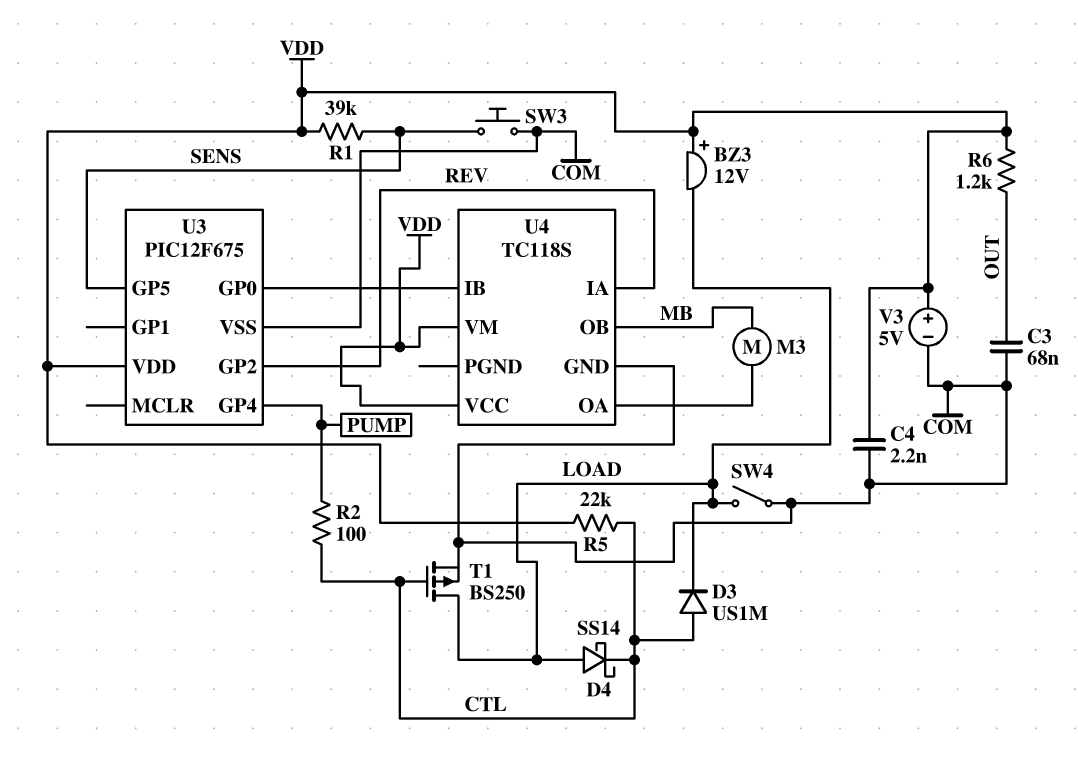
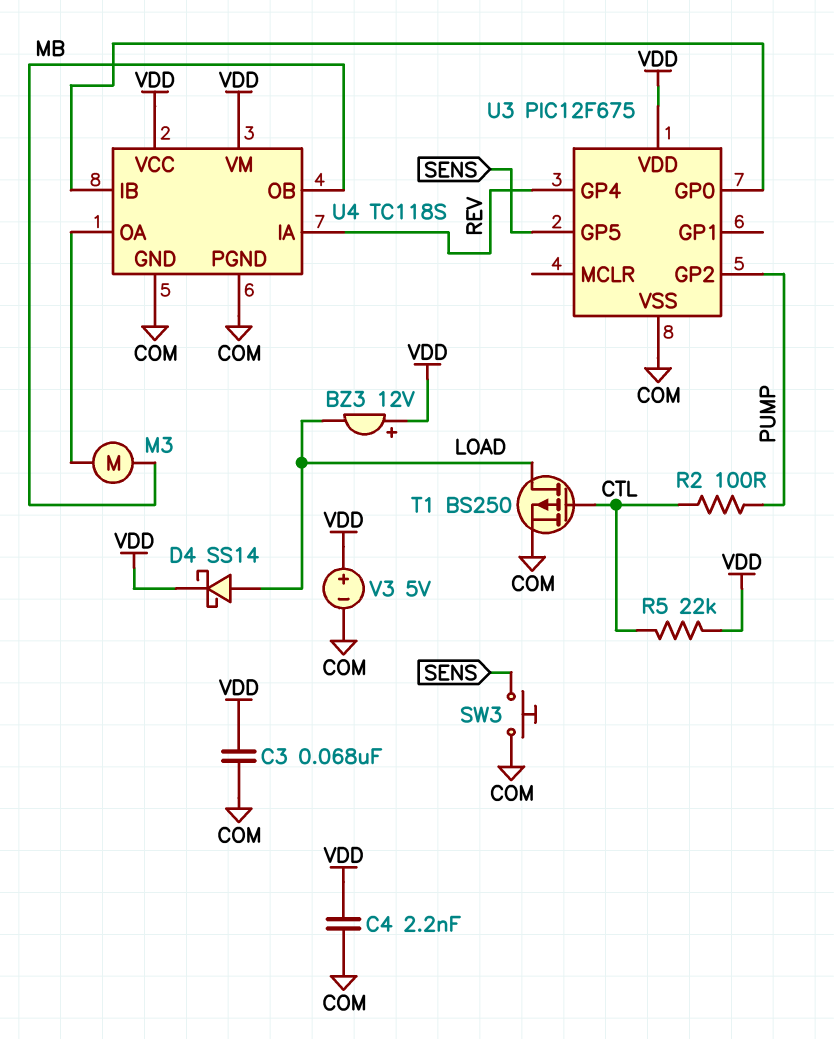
C3: 68nF (COM, OUT) -> 68nF (COM, VDD)
D3: diode US1M (A CTL, K LOAD) -> none
D4: schottky SS14 (A LOAD, K CTL) -> schottky SS14 (A LOAD, K VDD)
R1: 39k (SENS, VDD) -> none
R6: 1.2k (OUT, VDD) -> none
SW4: switch (COM, LOAD) -> none
U3 pin GP2: REV -> PUMP
U3 pin GP4: PUMP -> REV
U4 pin PGND: none -> COM

